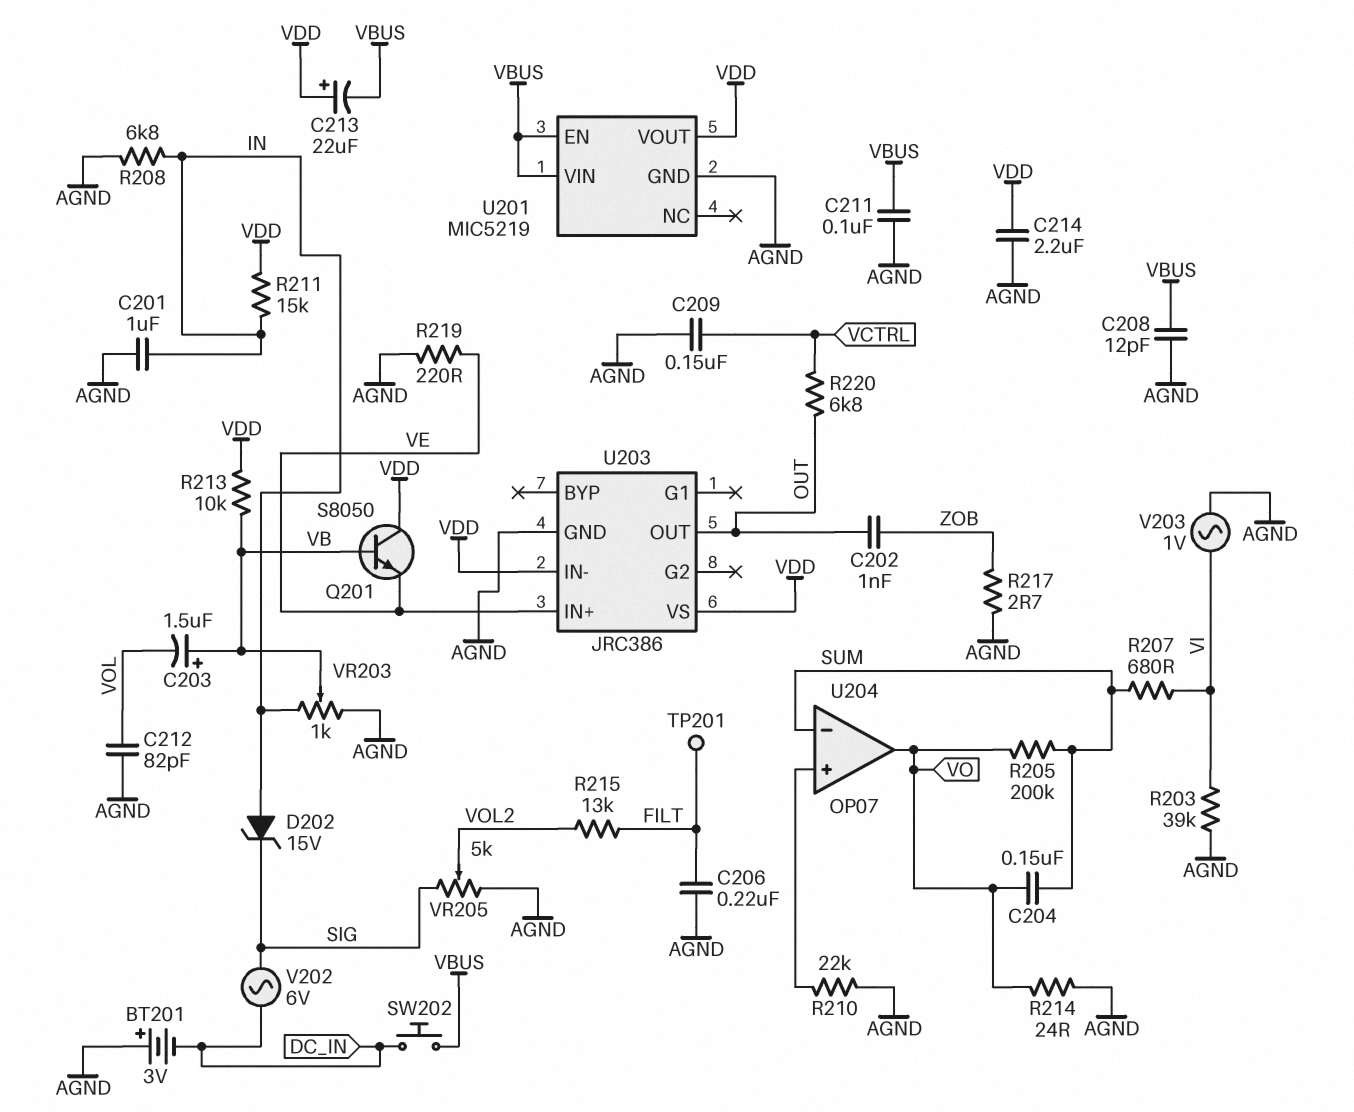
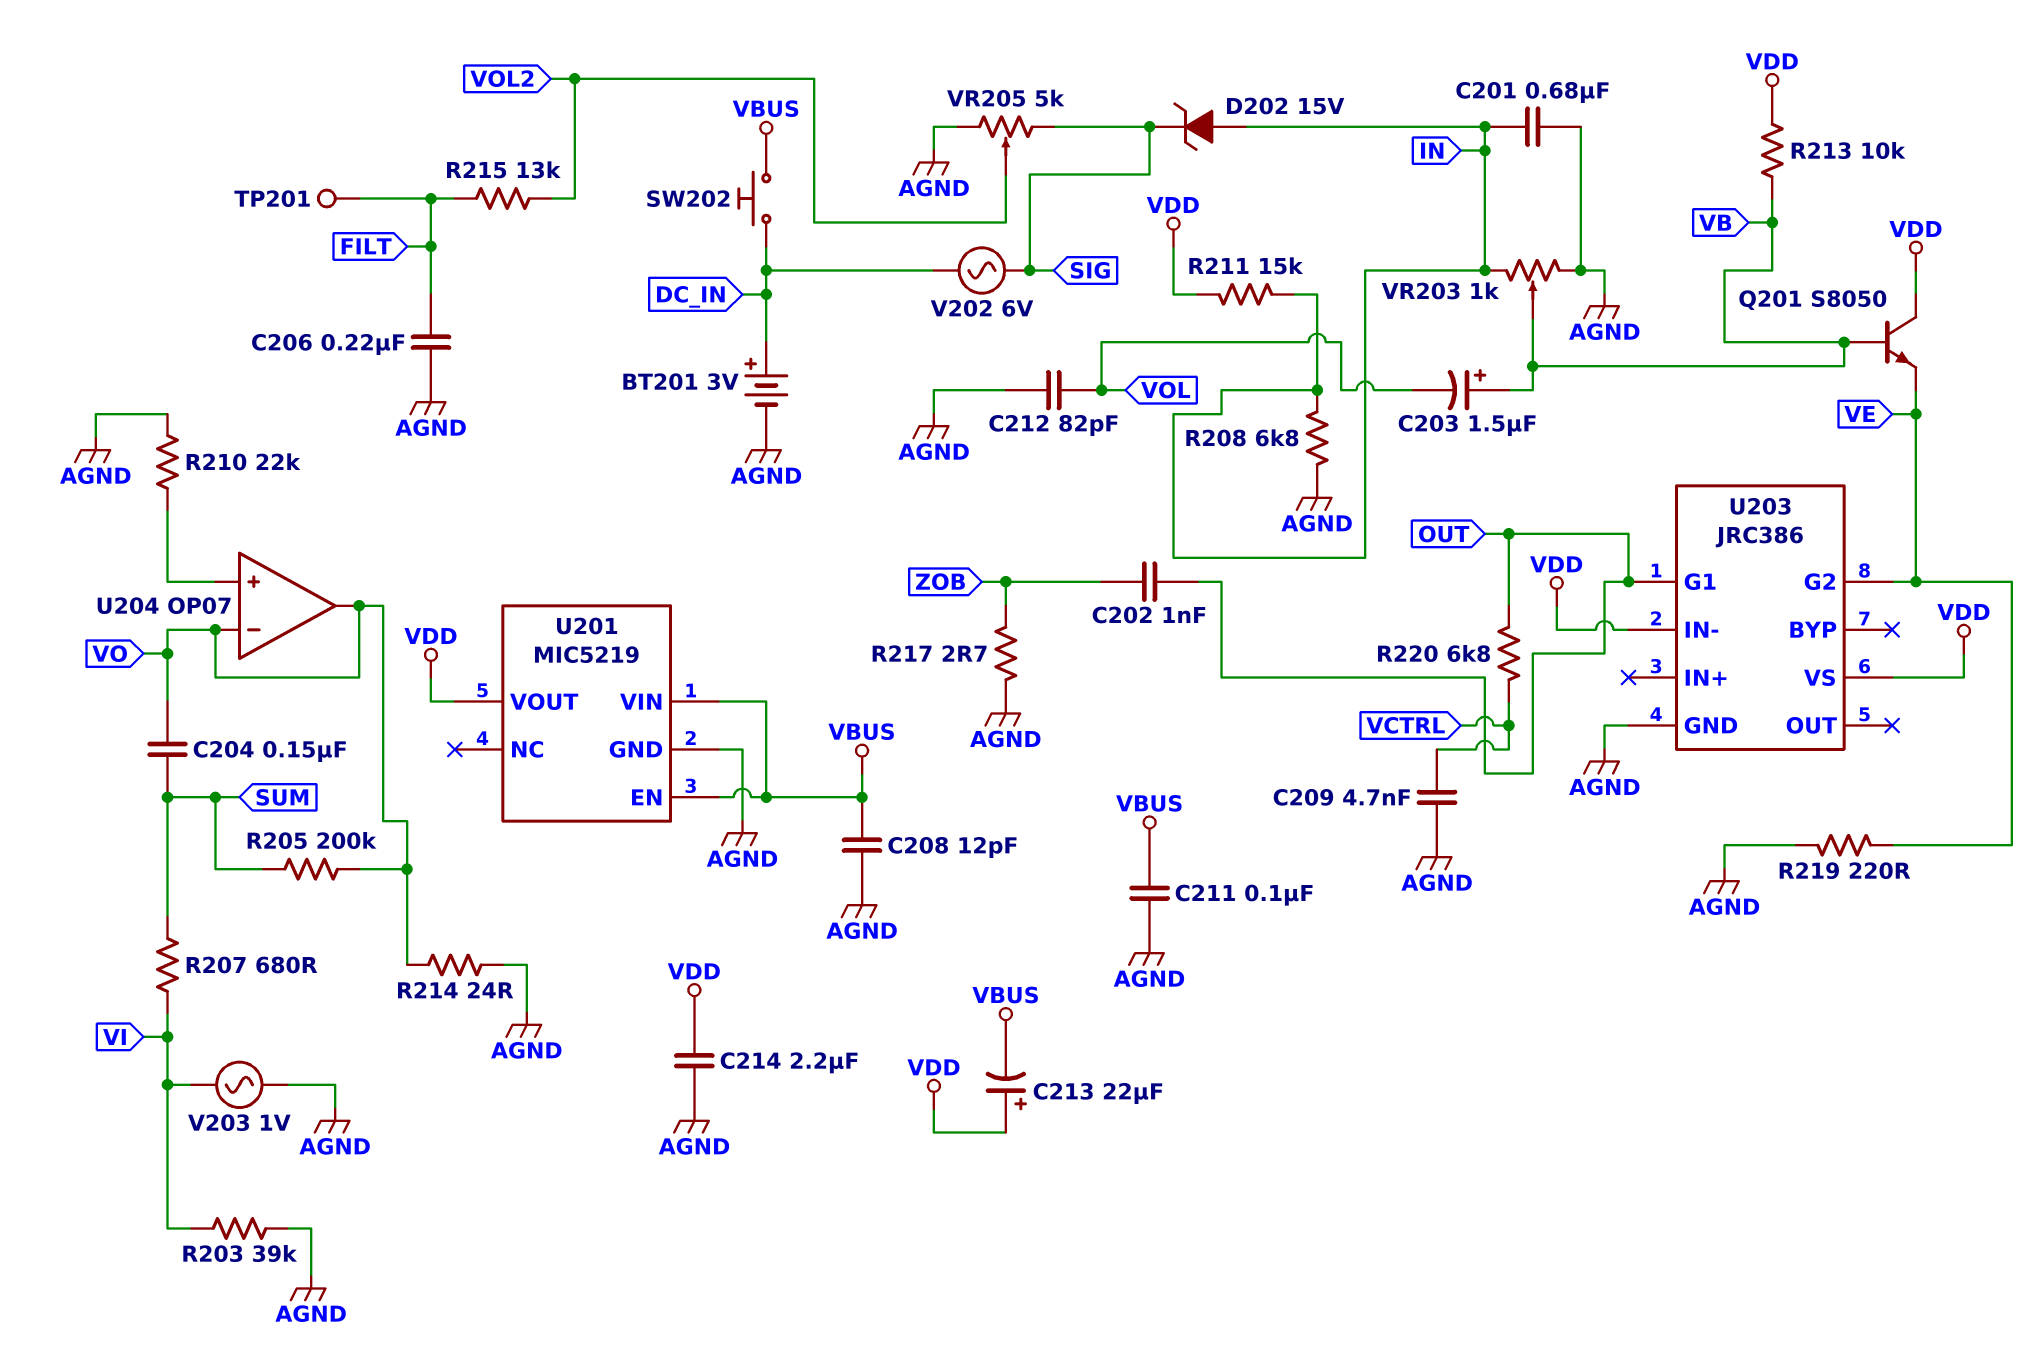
BT201: 3V (plus AGND, minus DC_IN) -> 3V (plus DC_IN, minus AGND)
C201: 1uF (AGND, IN) -> 680nF (AGND, IN)
C209: 150nF (AGND, VCTRL) -> 4.7nF (AGND, VCTRL)
U203 pin G1: none -> OUT
U203 pin G2: none -> VE
U203 pin IN+: VE -> none
U203 pin OUT: OUT -> none
U204 pin in-: SUM -> VO

